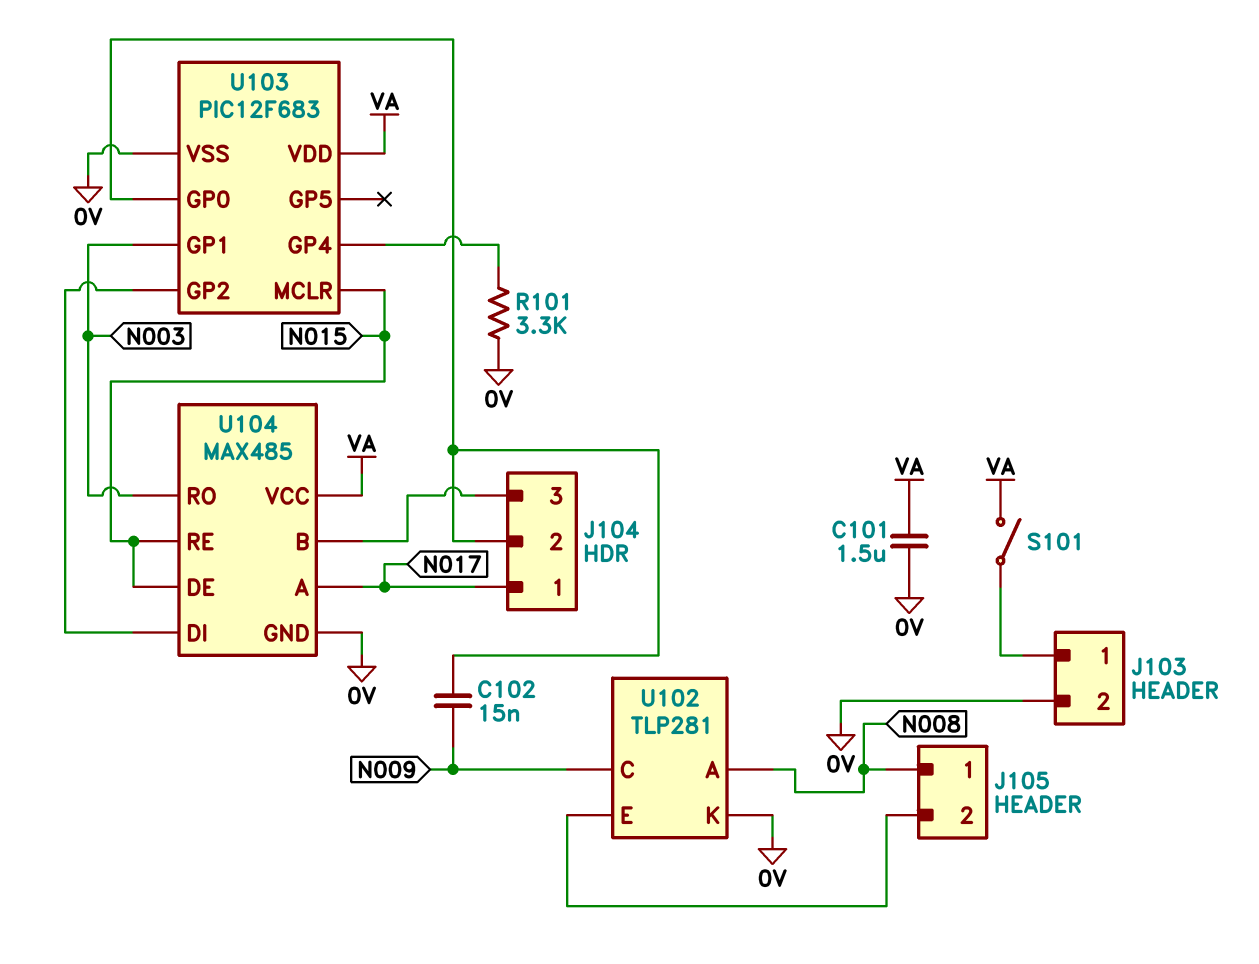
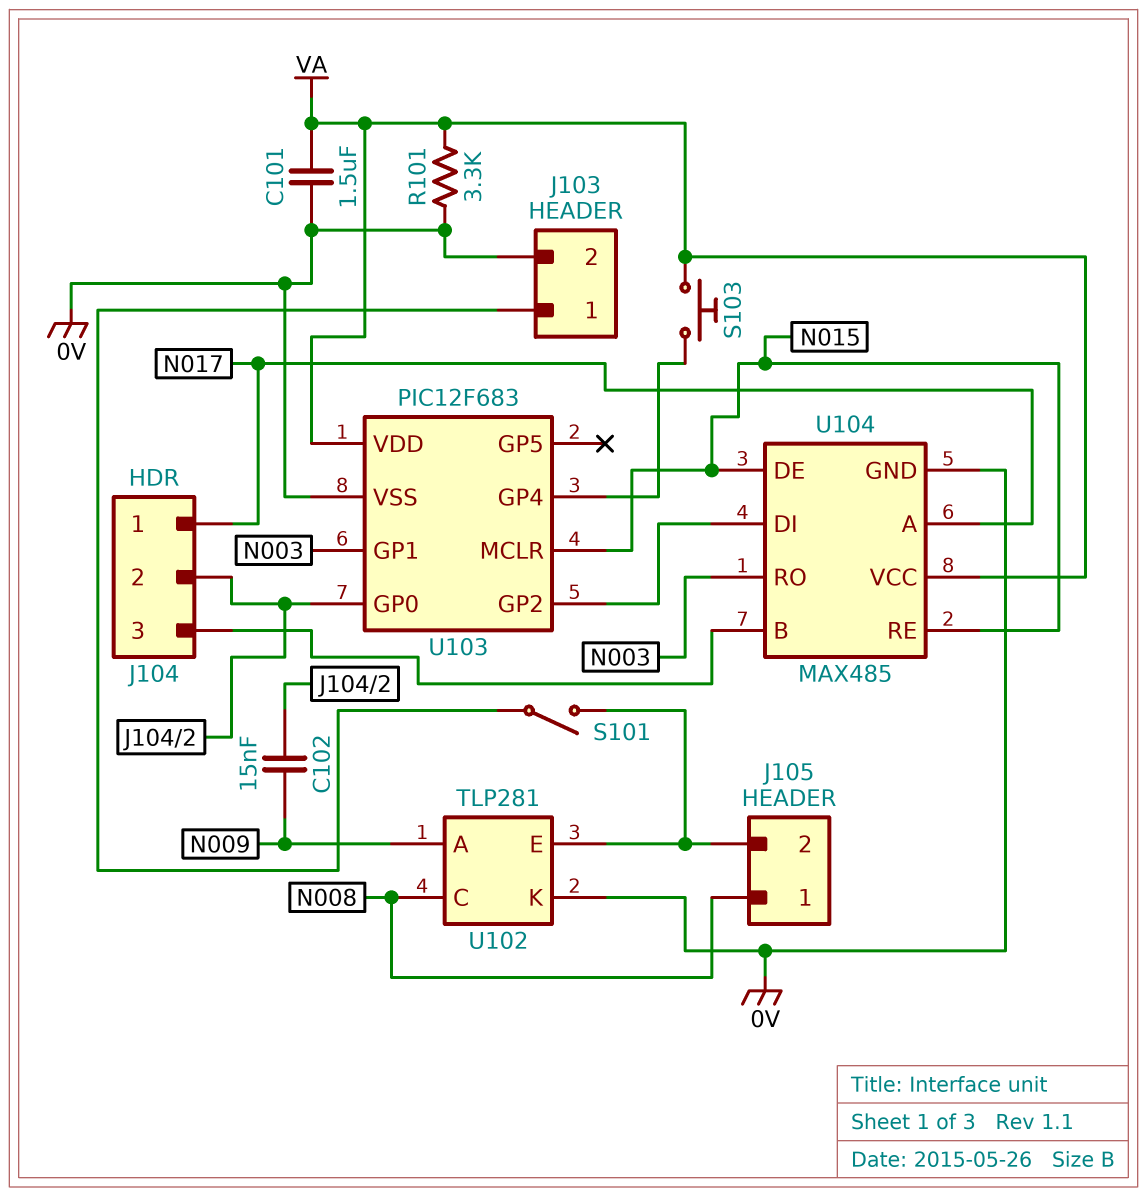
R101: 3.3k (0V, U103/GP4) -> 3.3k (0V, VA)
S101: switch (J103/1, VA) -> switch (J103/1, J105/2)
S103: none -> button (U103/GP4, VA)
U102 pin A: N008 -> N009
U102 pin C: N009 -> N008

